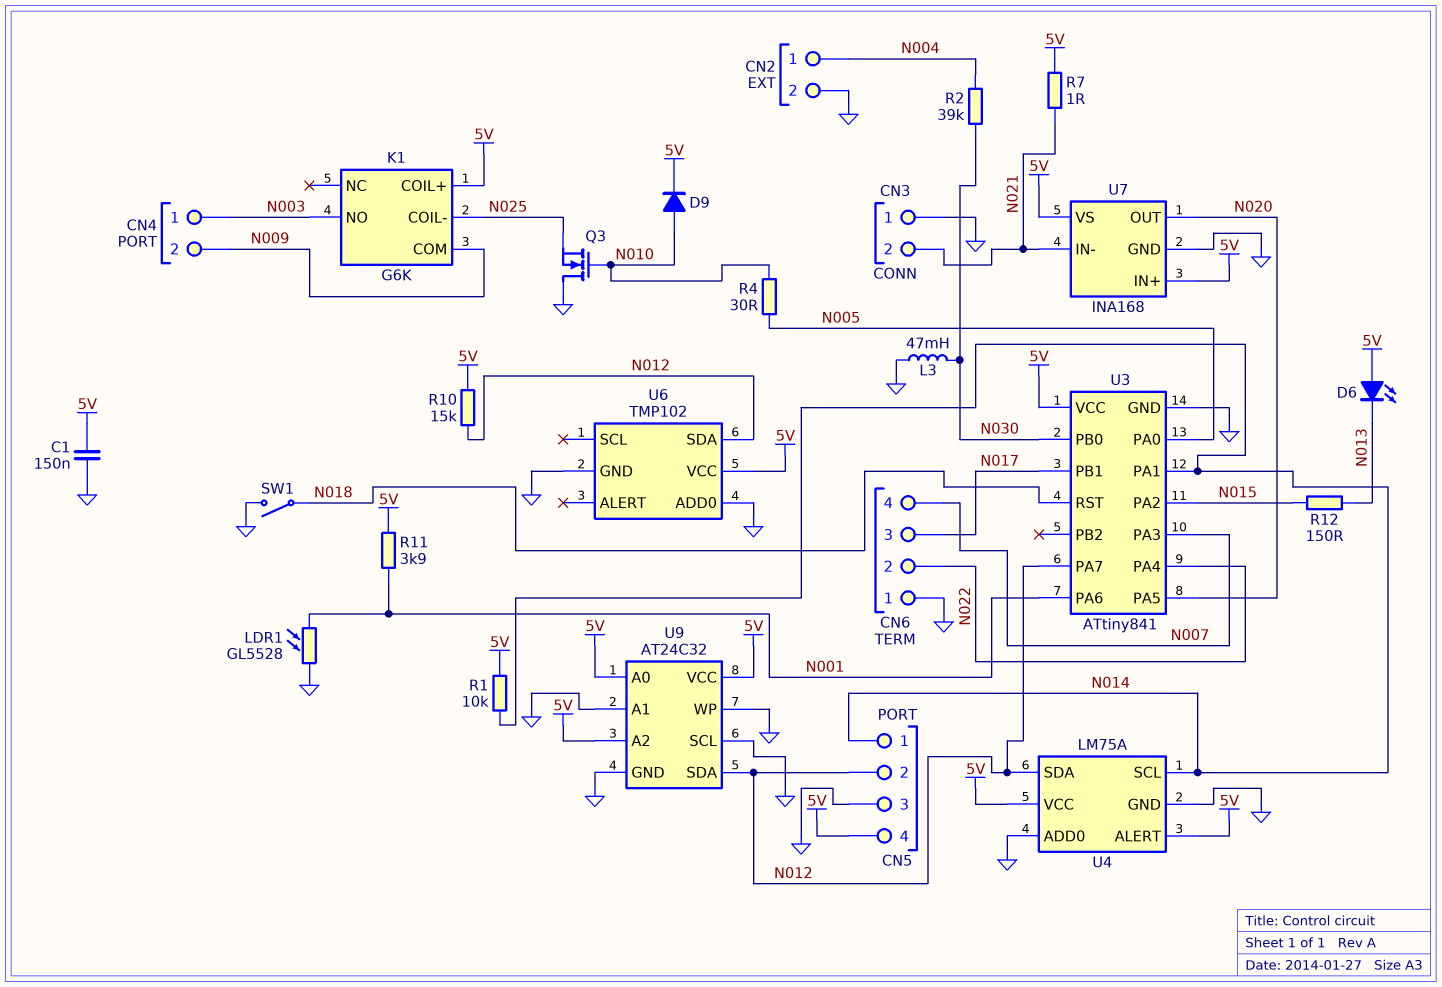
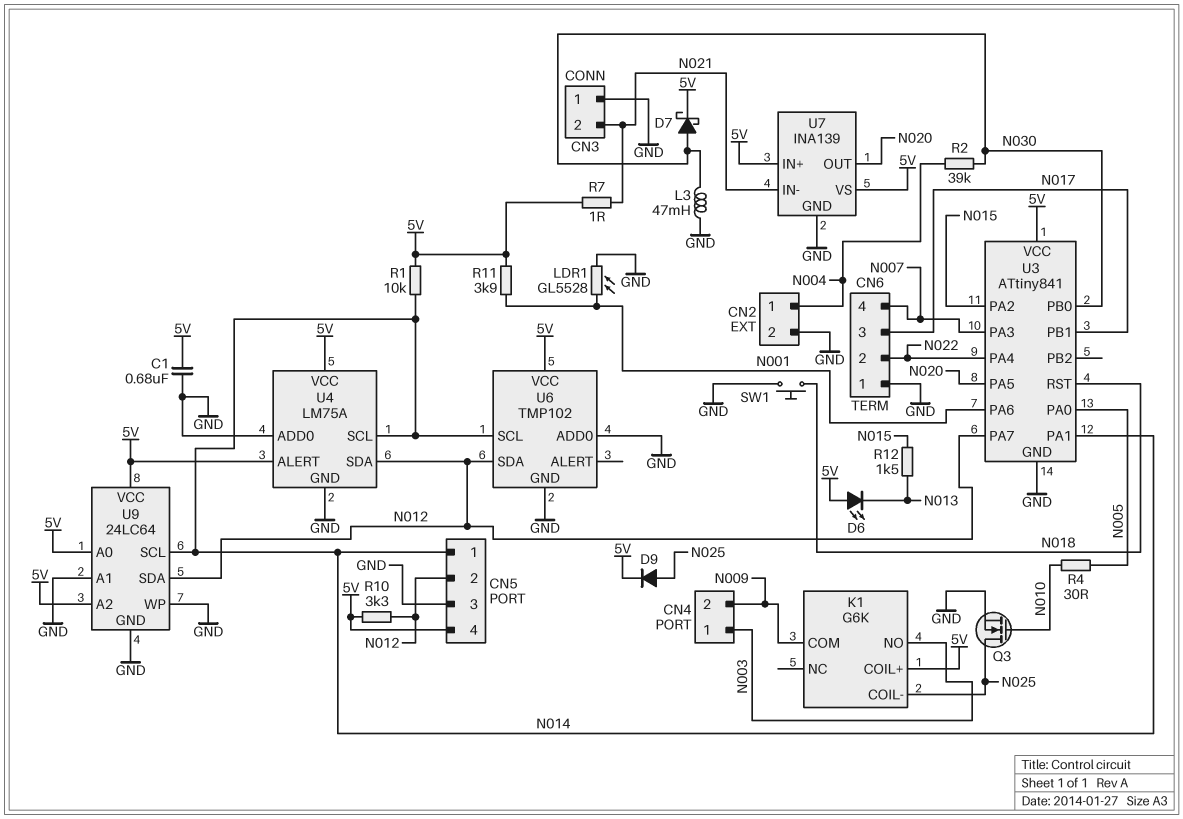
C1: 150nF (5V, GND) -> 680nF (5V, GND)
D7: none -> schottky (A N030, K 5V)
D9: diode (A N010, K 5V) -> diode (A N025, K 5V)
Q3: NMOS (G N010, D GND, S N025) -> NMOS (G N010, D N025, S GND)
R10: 15k (5V, N012) -> 3.3k (5V, N012)
R12: 150 (N013, N015) -> 1.5k (N013, N015)
SW1: switch (GND, N018) -> button (GND, N018)
U6 pin SCL: none -> N014
U7: INA168 -> INA139
U9: AT24C32 -> 24LC64
U9 pin SCL: GND -> N014

